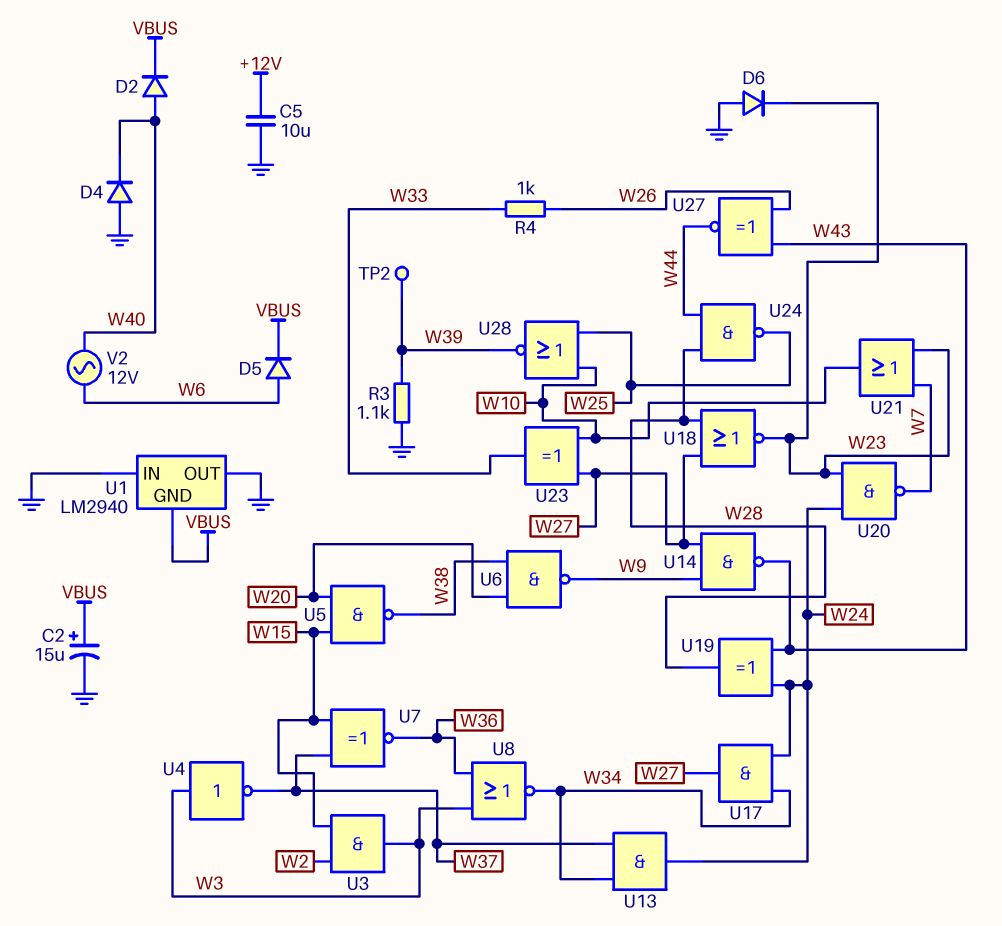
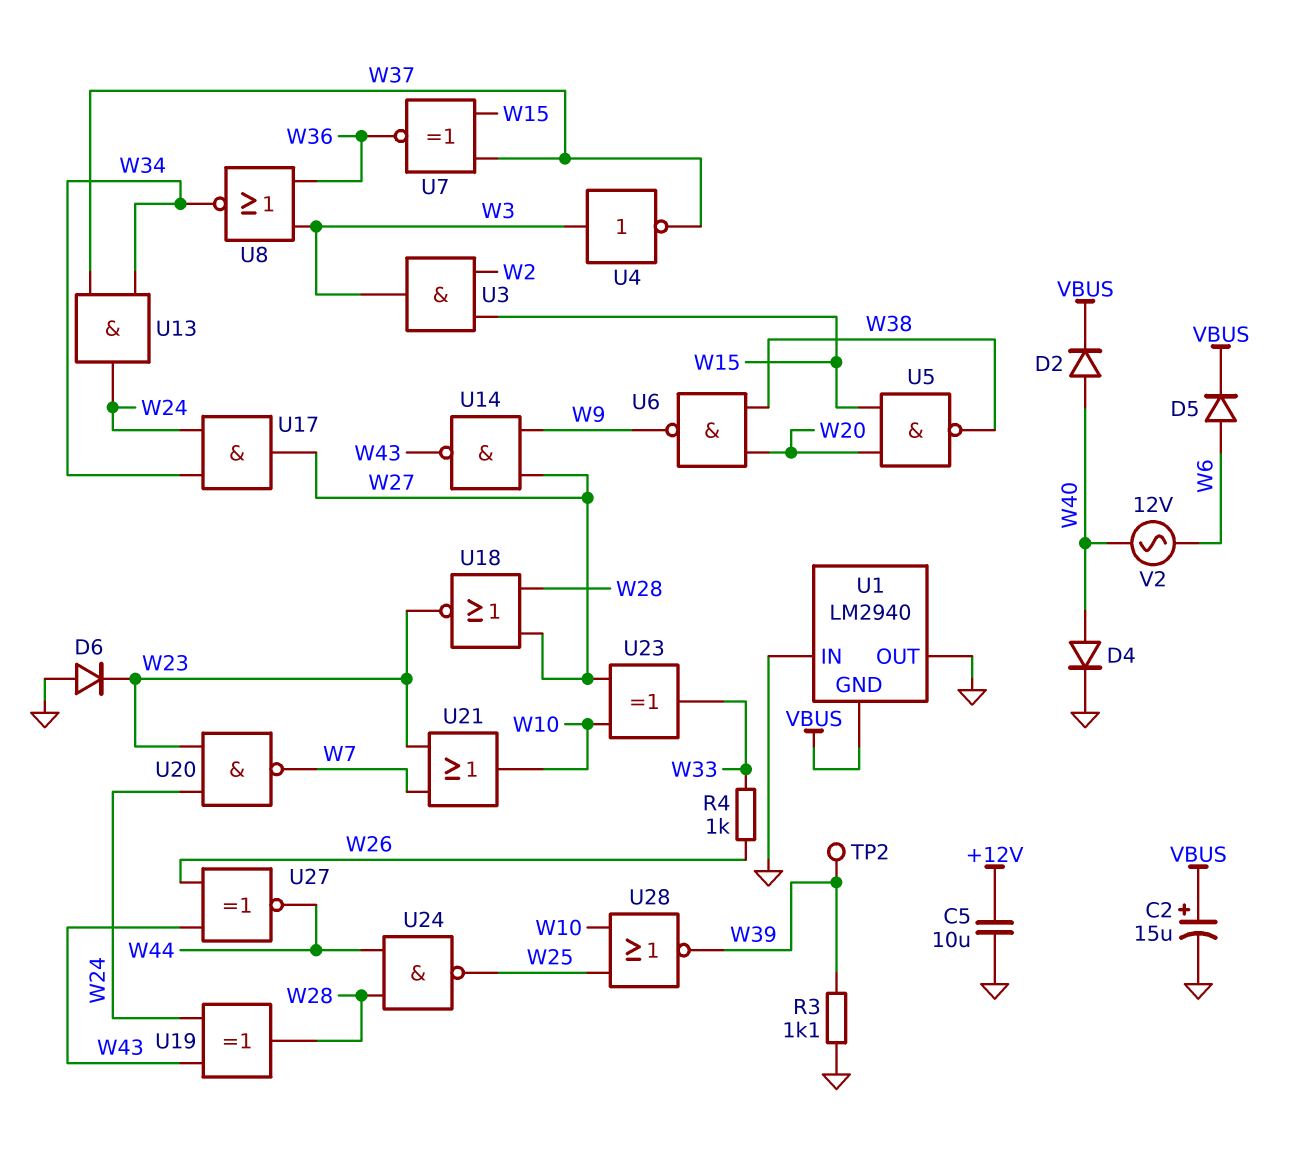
D4: diode (A GND, K W40) -> diode (A W40, K GND)

